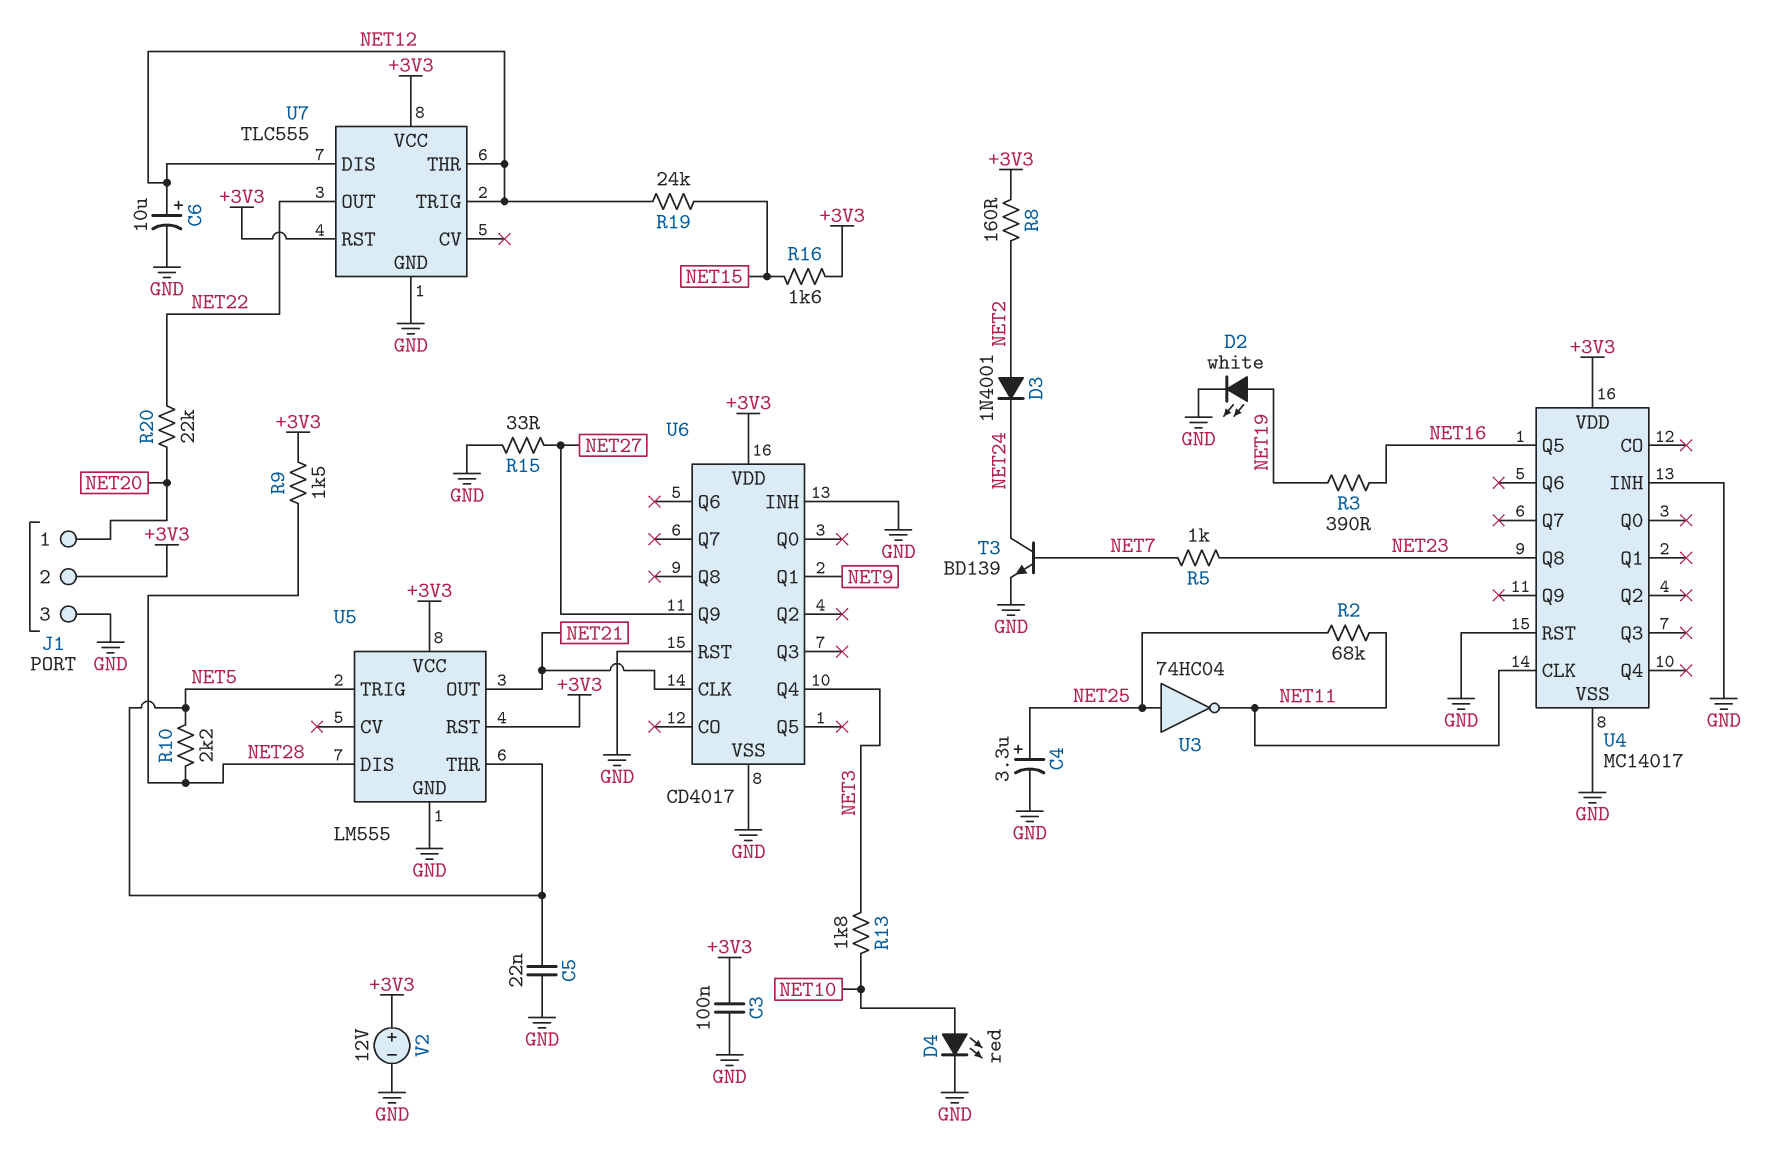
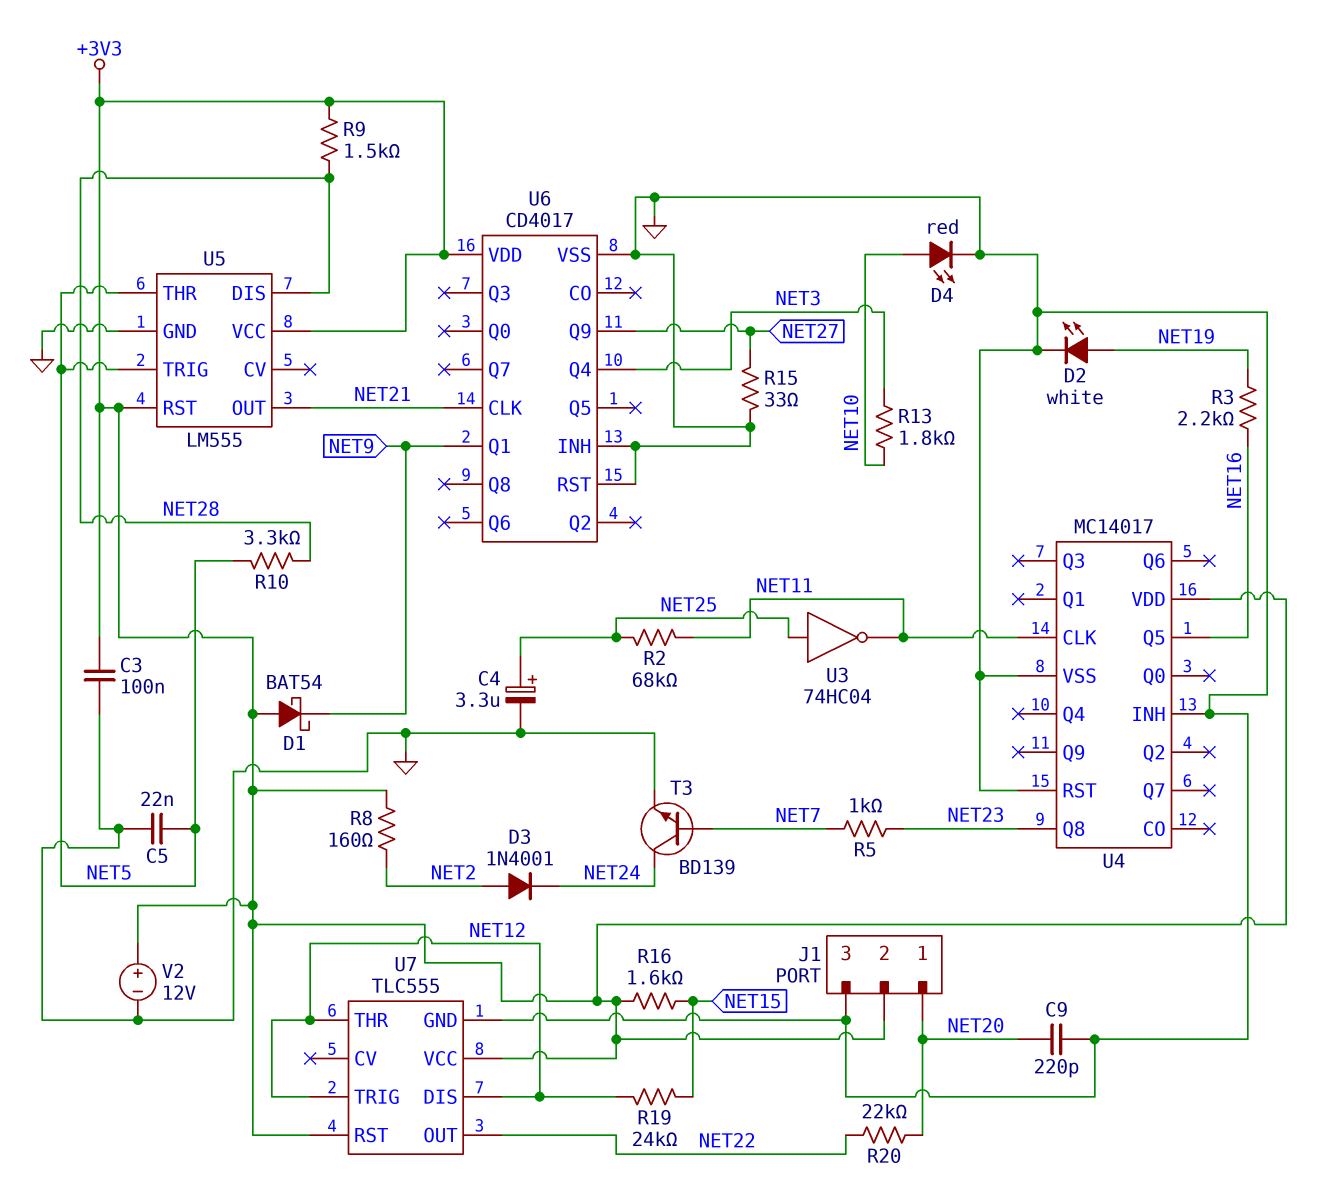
C6: 10uF (plus NET12, minus GND) -> none
C9: none -> 220pF (GND, NET20)
D1: none -> schottky BAT54 (A +3V3, K NET9)
R3: 390 (NET16, NET19) -> 2.2k (NET16, NET19)
R10: 2.2k (NET5, NET28) -> 3.3k (NET5, NET28)

